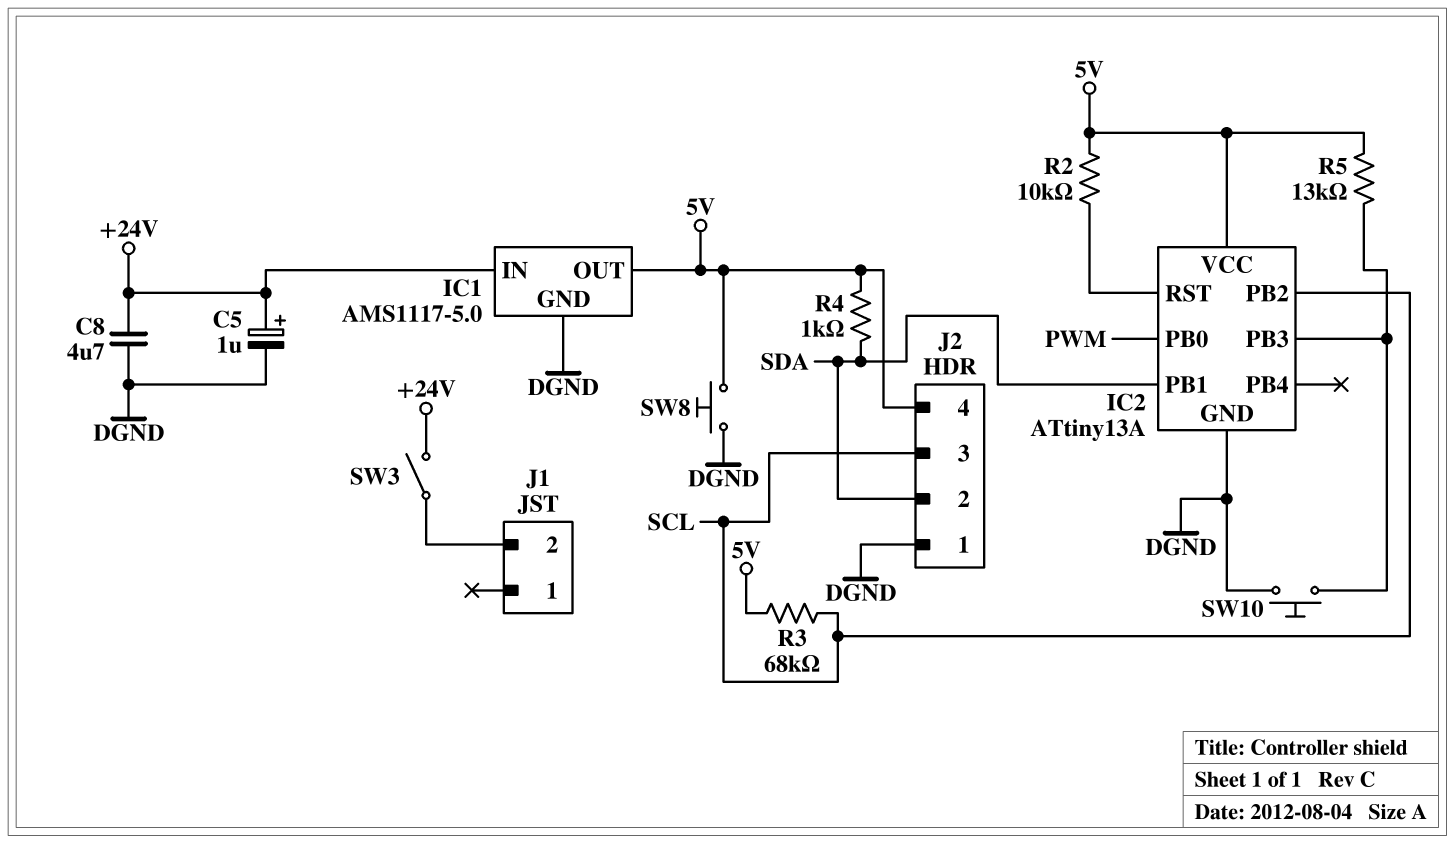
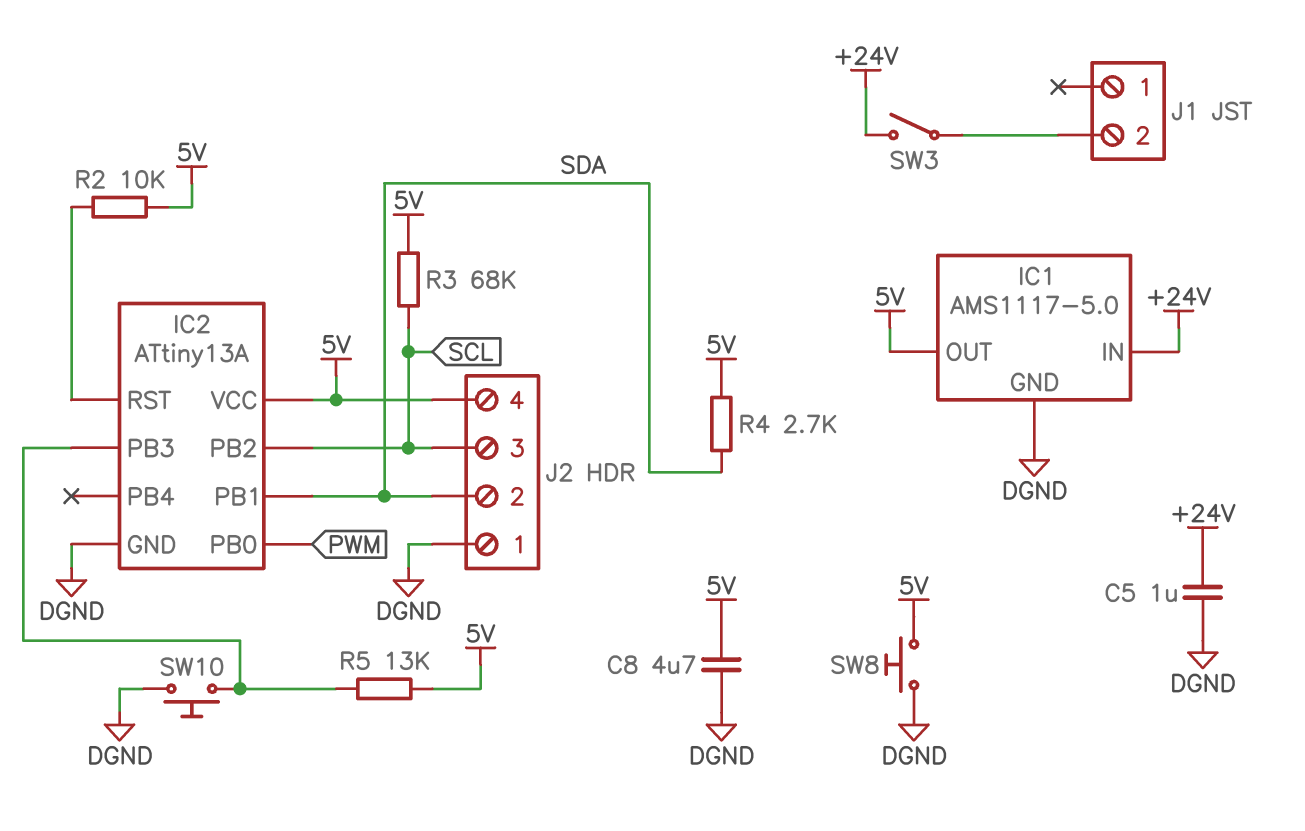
C5: 1uF (plus +24V, minus DGND) -> 1uF (+24V, DGND)
C8: 4.7uF (+24V, DGND) -> 4.7uF (5V, DGND)
R4: 1k (5V, SDA) -> 2.7k (5V, SDA)

